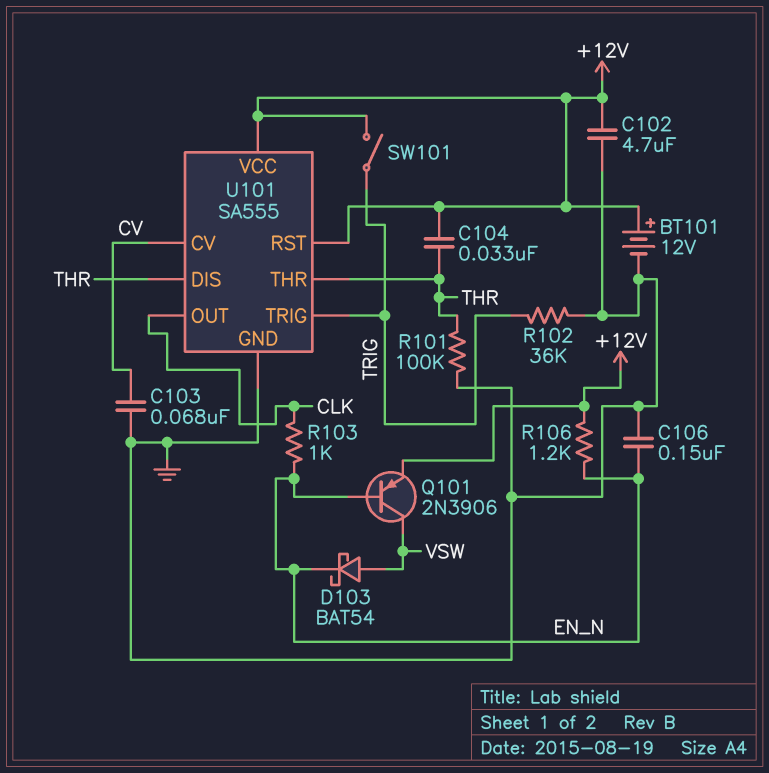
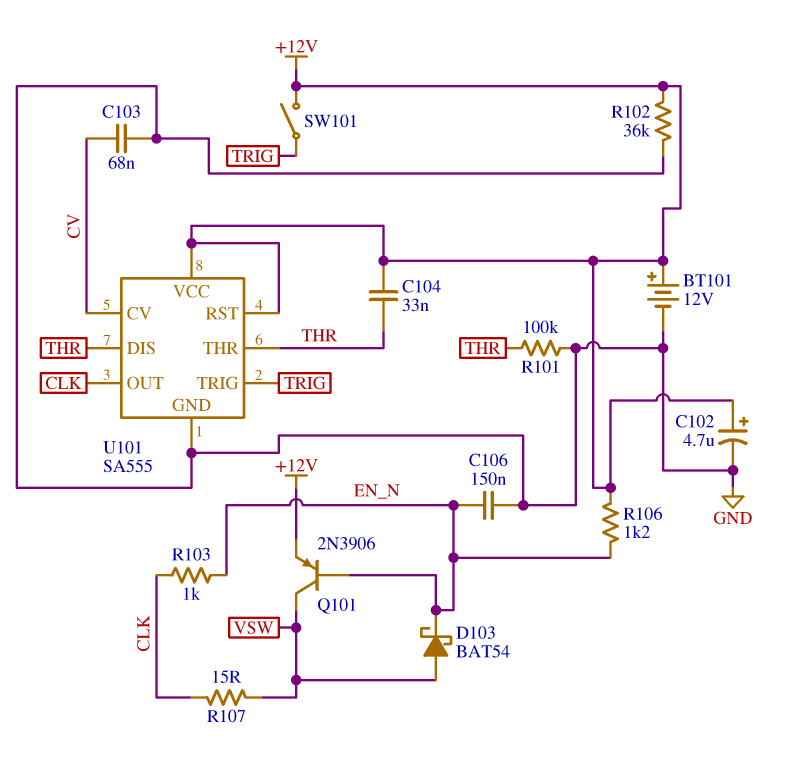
C102: 4.7uF (+12V, GND) -> 4.7uF (plus +12V, minus GND)
R102: 36k (GND, TRIG) -> 36k (+12V, GND)
R107: none -> 15 (CLK, VSW)

